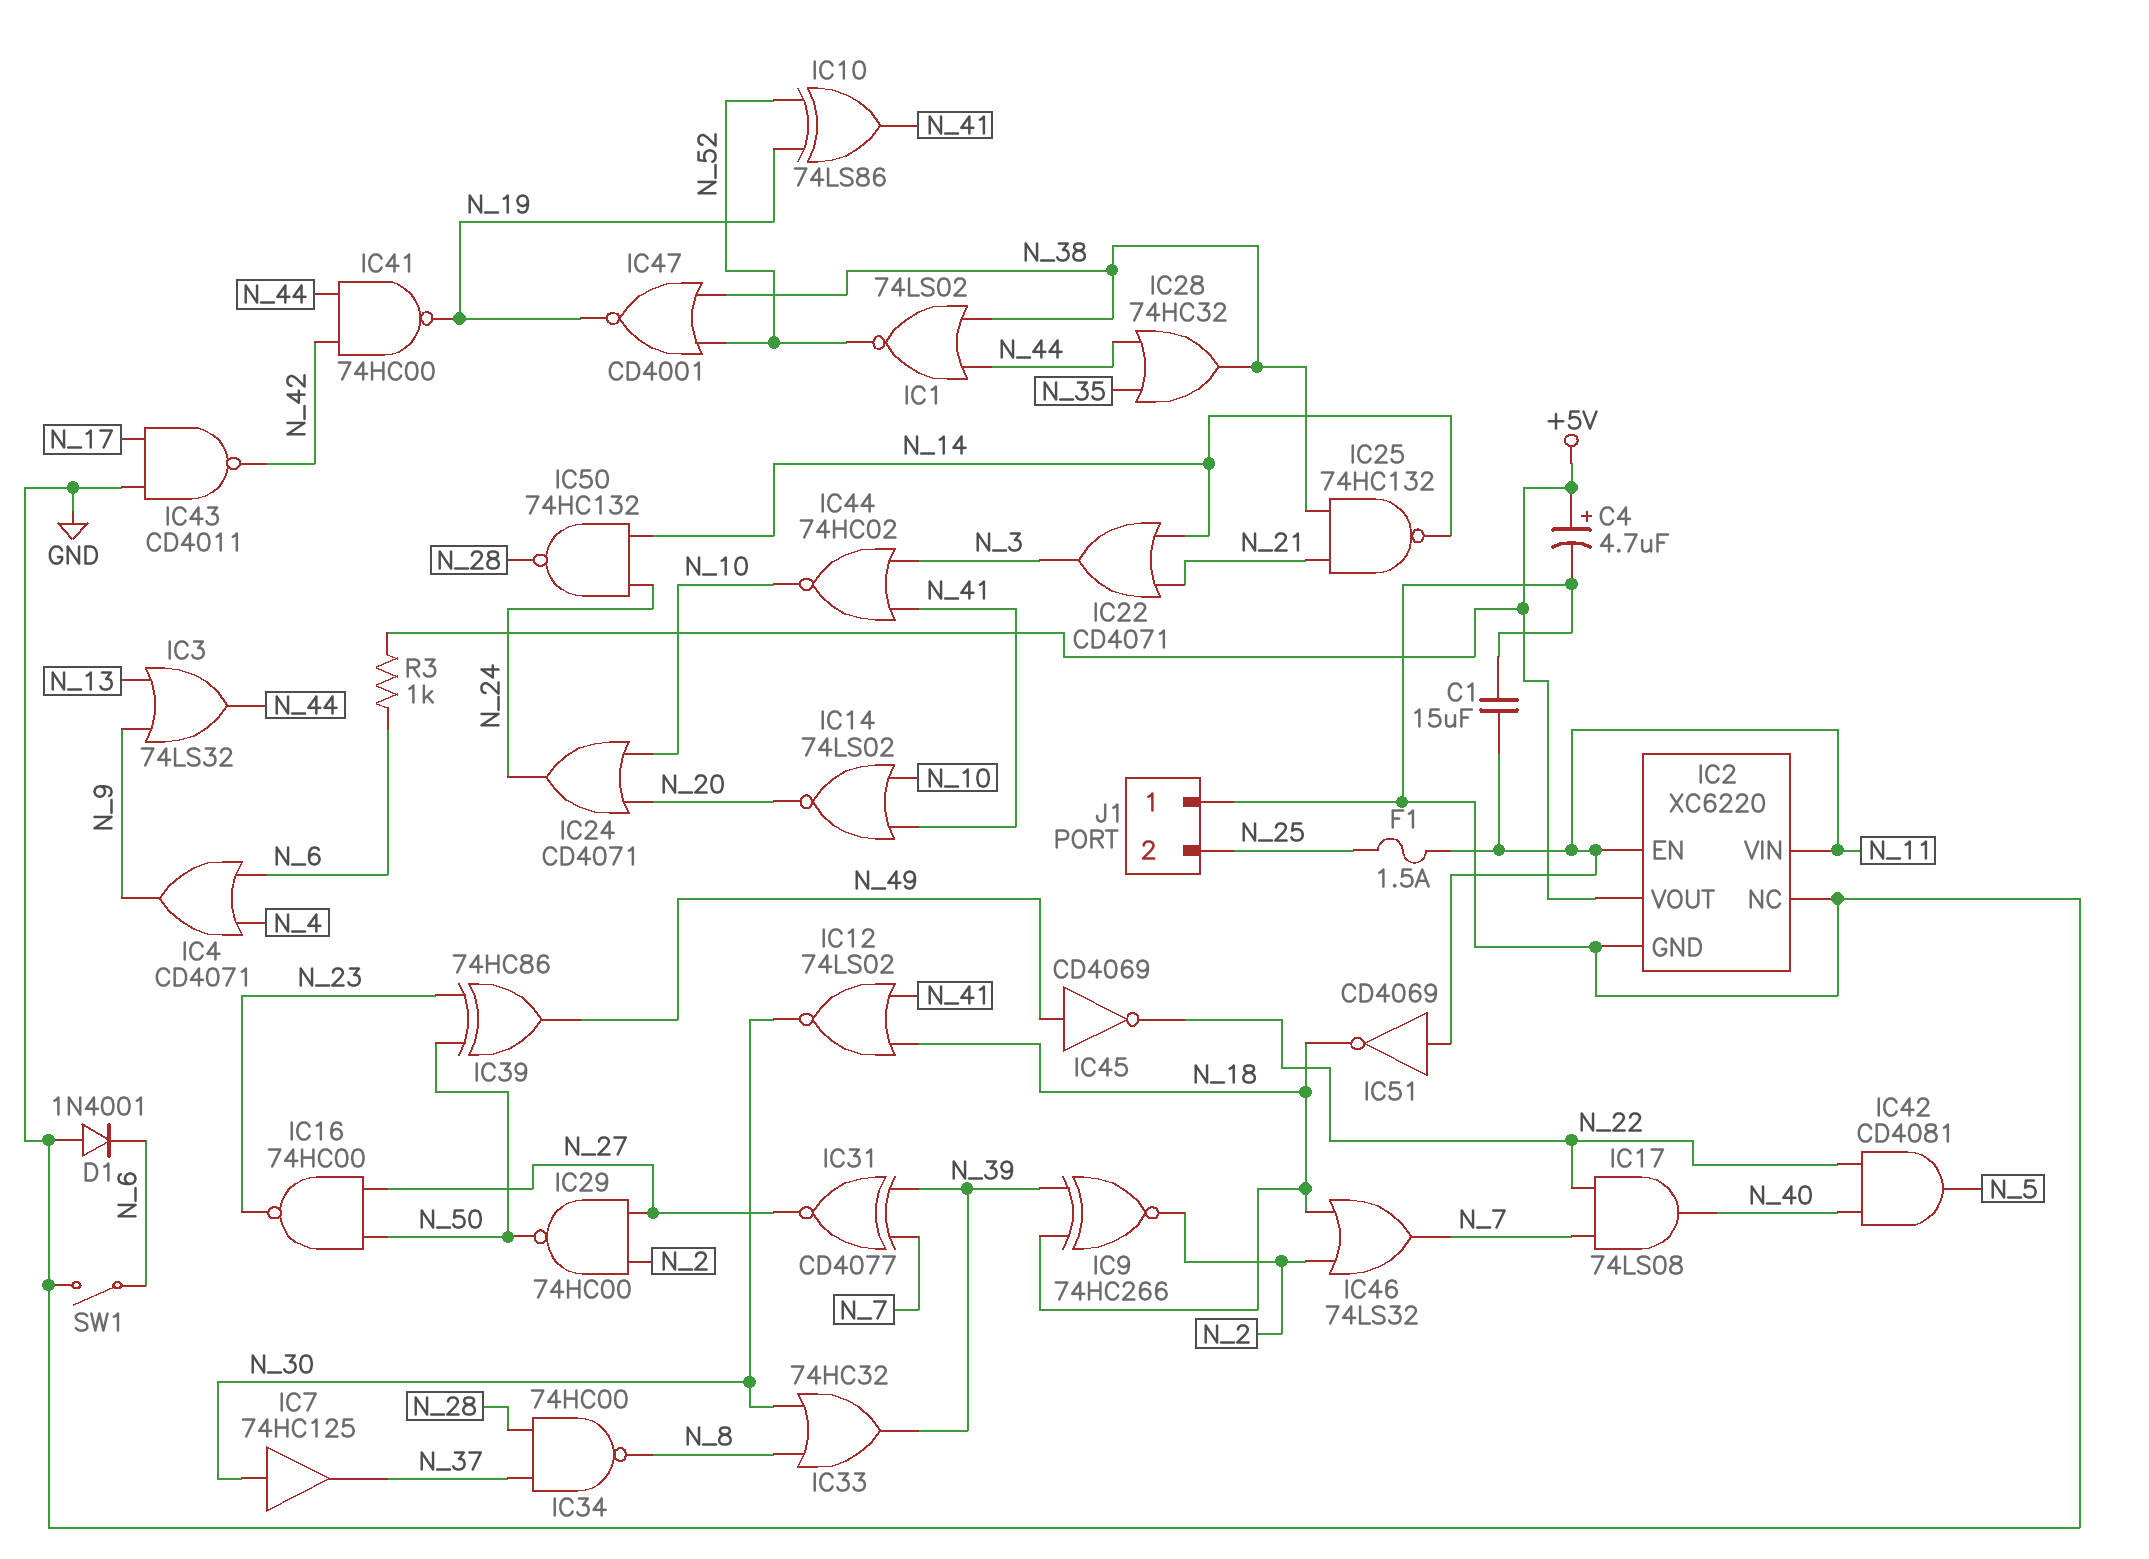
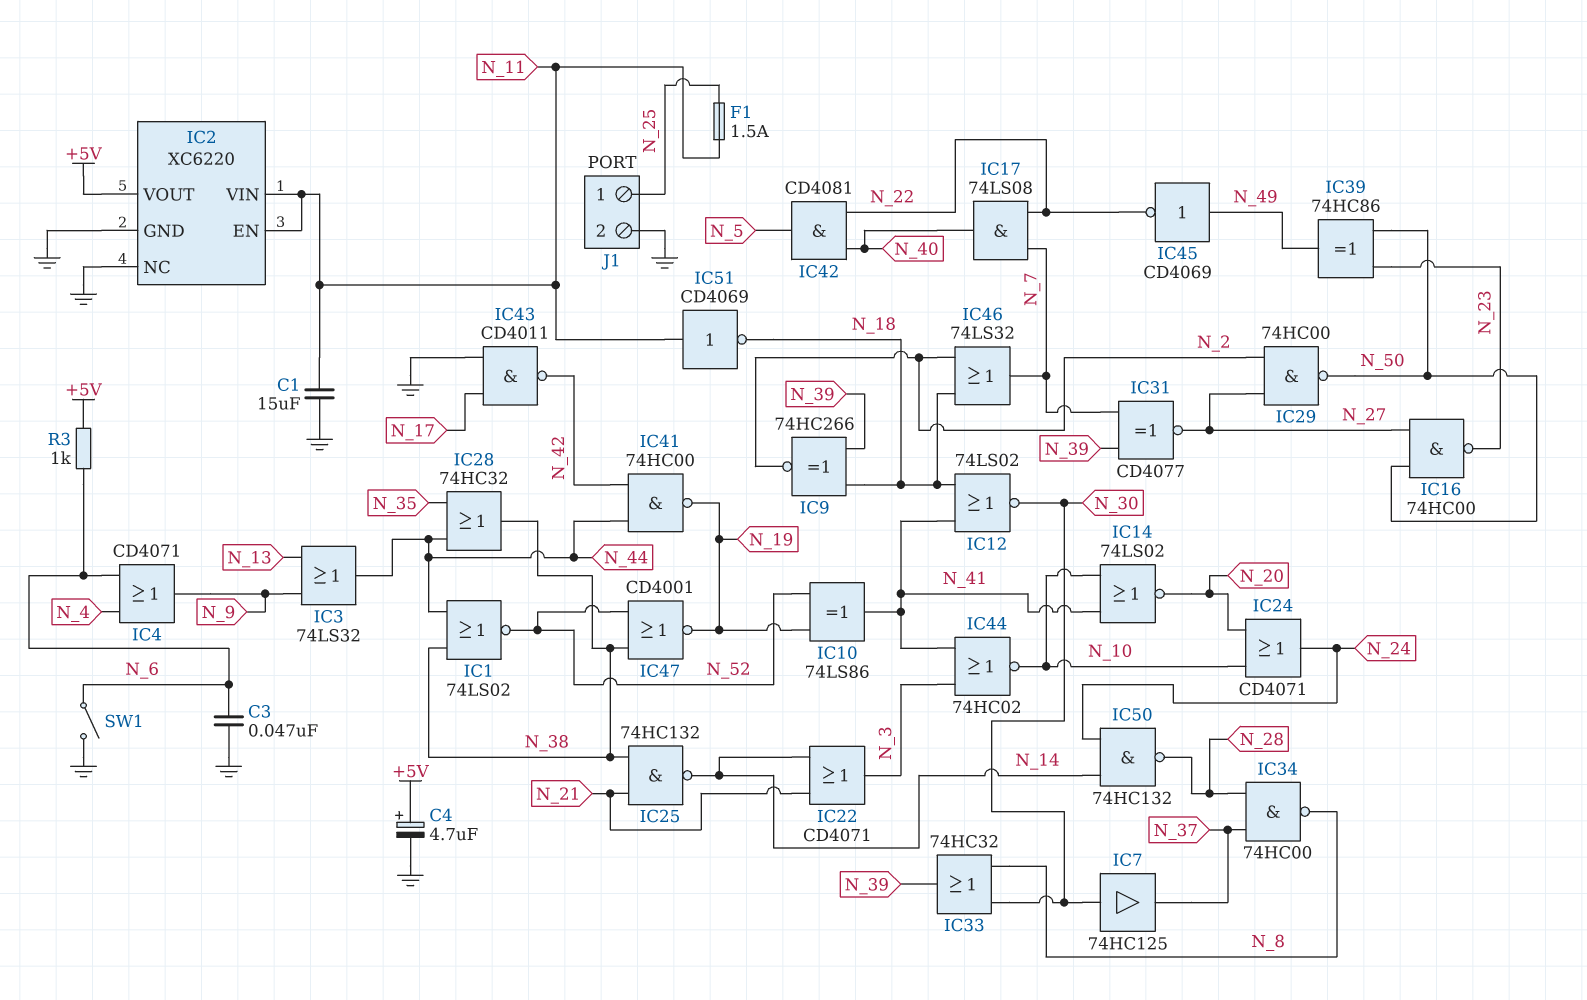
C3: none -> 47nF (GND, N_6)
D1: diode 1N4001 (A GND, K N_6) -> none
J1 pin 1: GND -> N_25
J1 pin 2: N_25 -> GND

